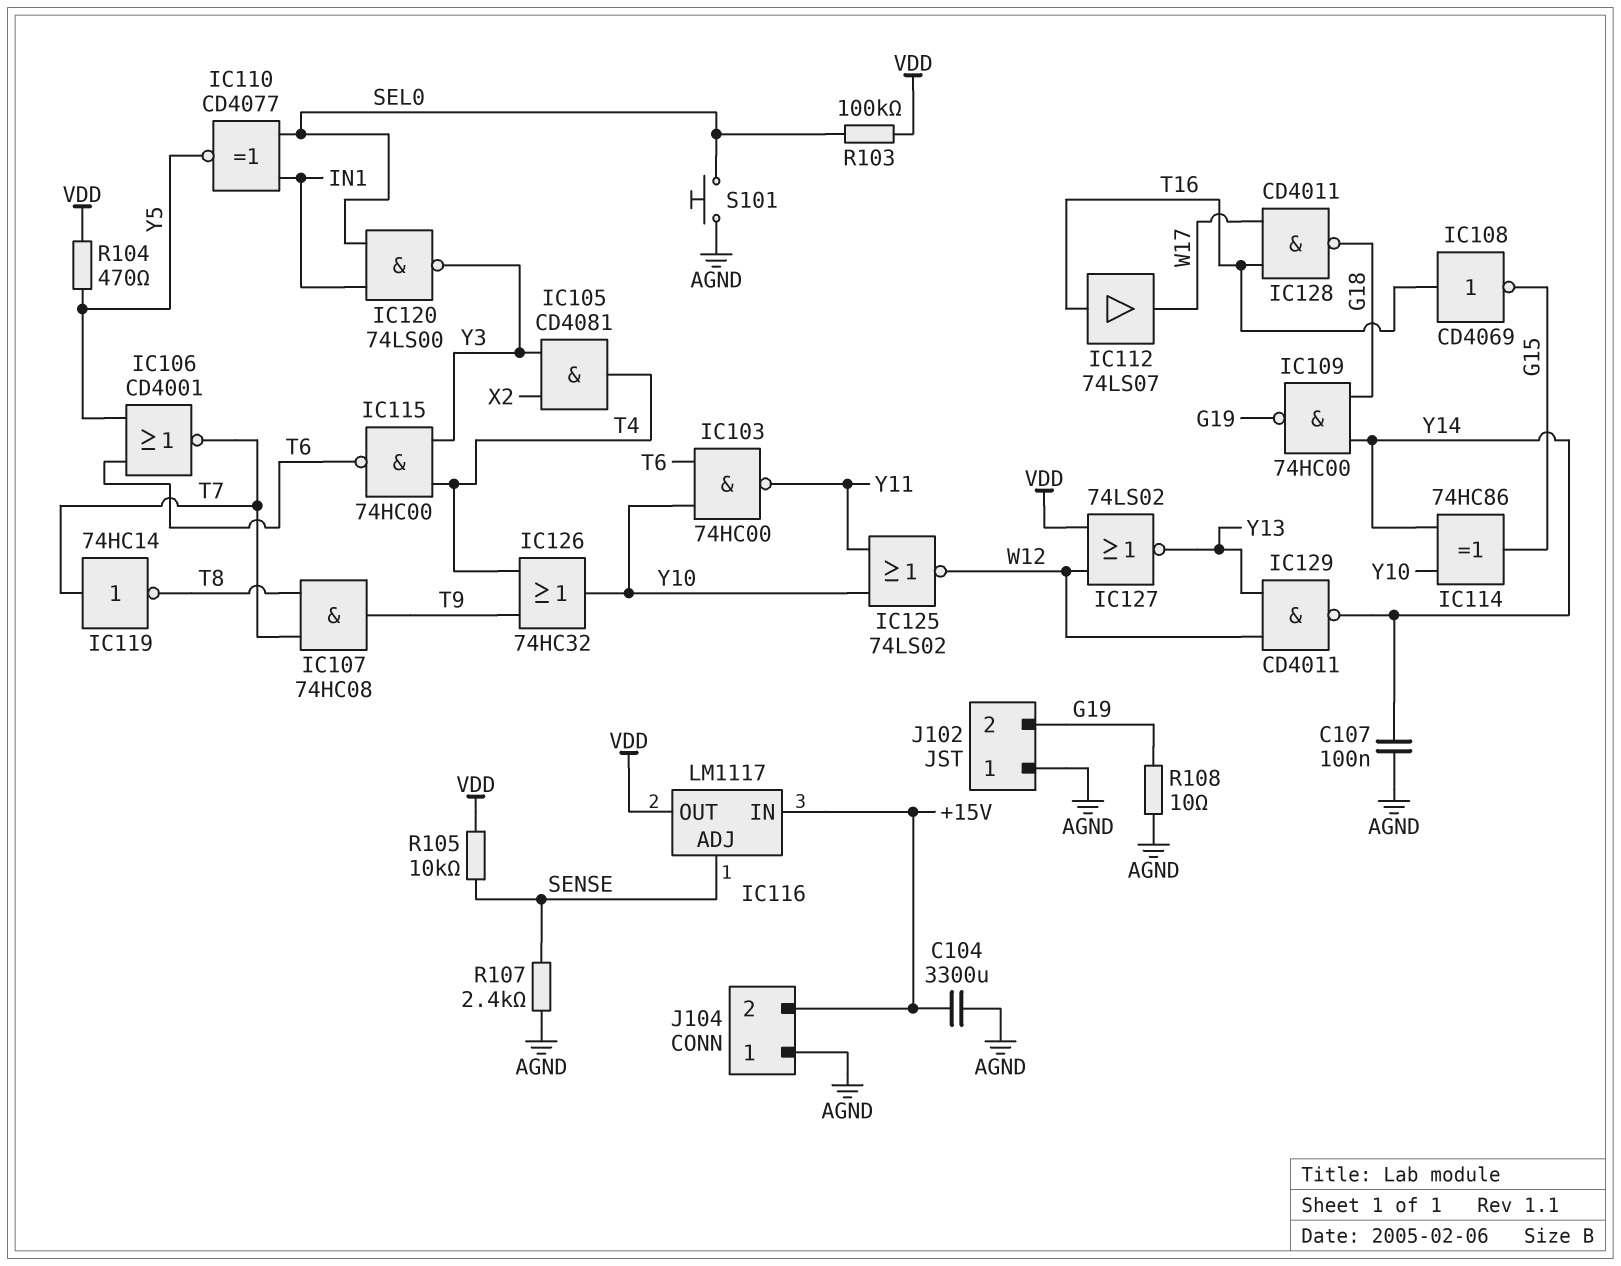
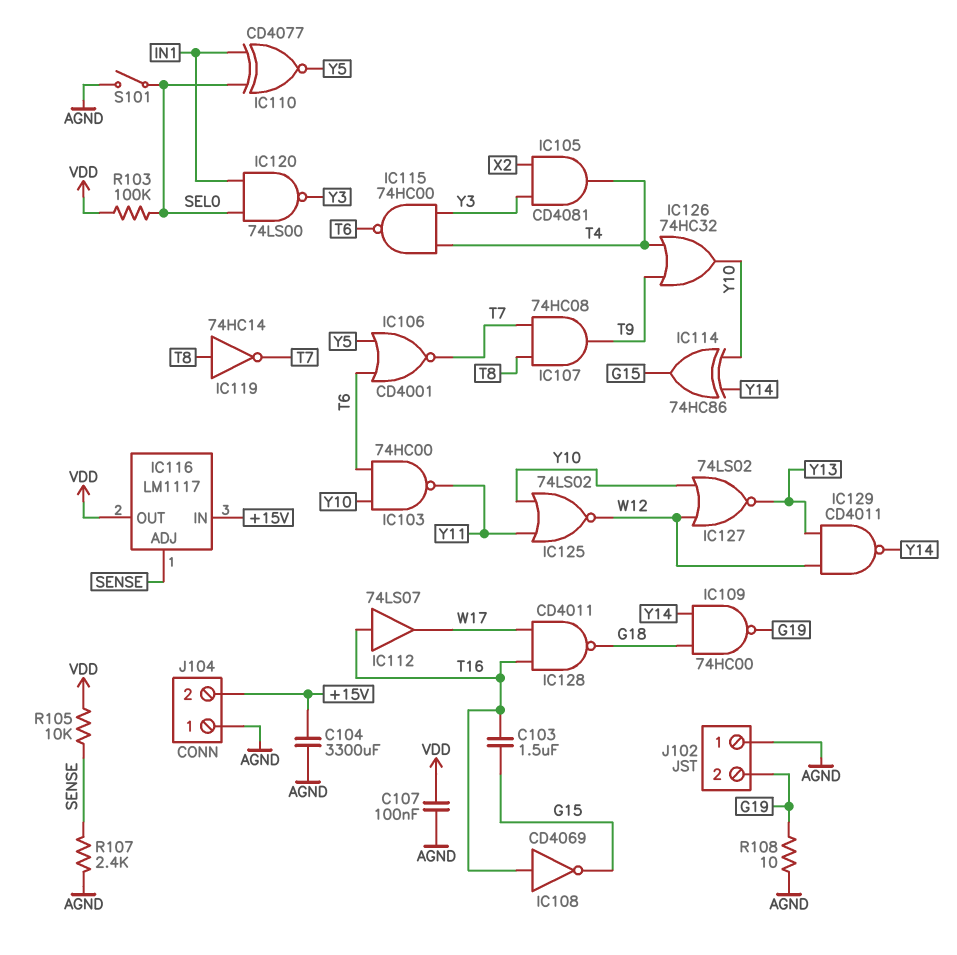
C103: none -> 1.5uF (G15, T16)
C107: 100nF (AGND, Y14) -> 100nF (AGND, VDD)
IC119: NOT 74HC14 (in T7, out T8) -> NOT 74HC14 (in T8, out T7)
IC127: NOR 74LS02 (in VDD, in W12, out Y13) -> NOR 74LS02 (in W12, in Y10, out Y13)
R104: 470 (VDD, Y5) -> none
S101: button (AGND, SEL0) -> switch (AGND, SEL0)

